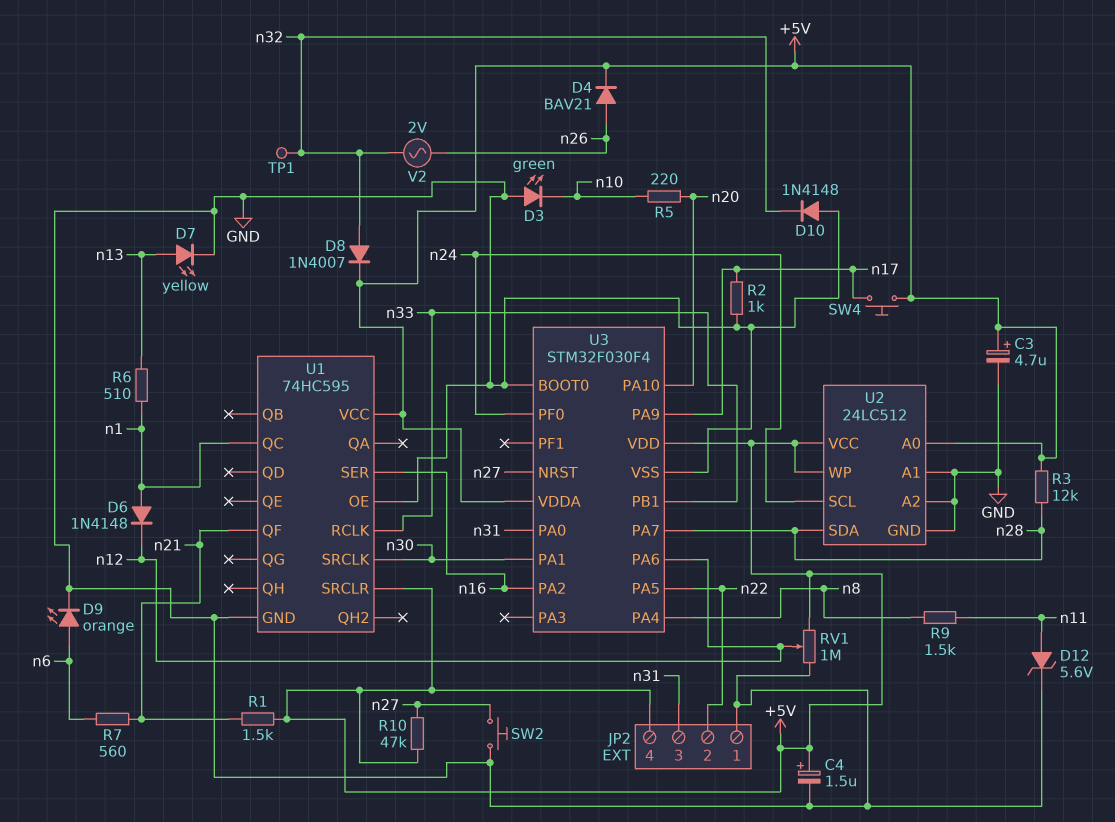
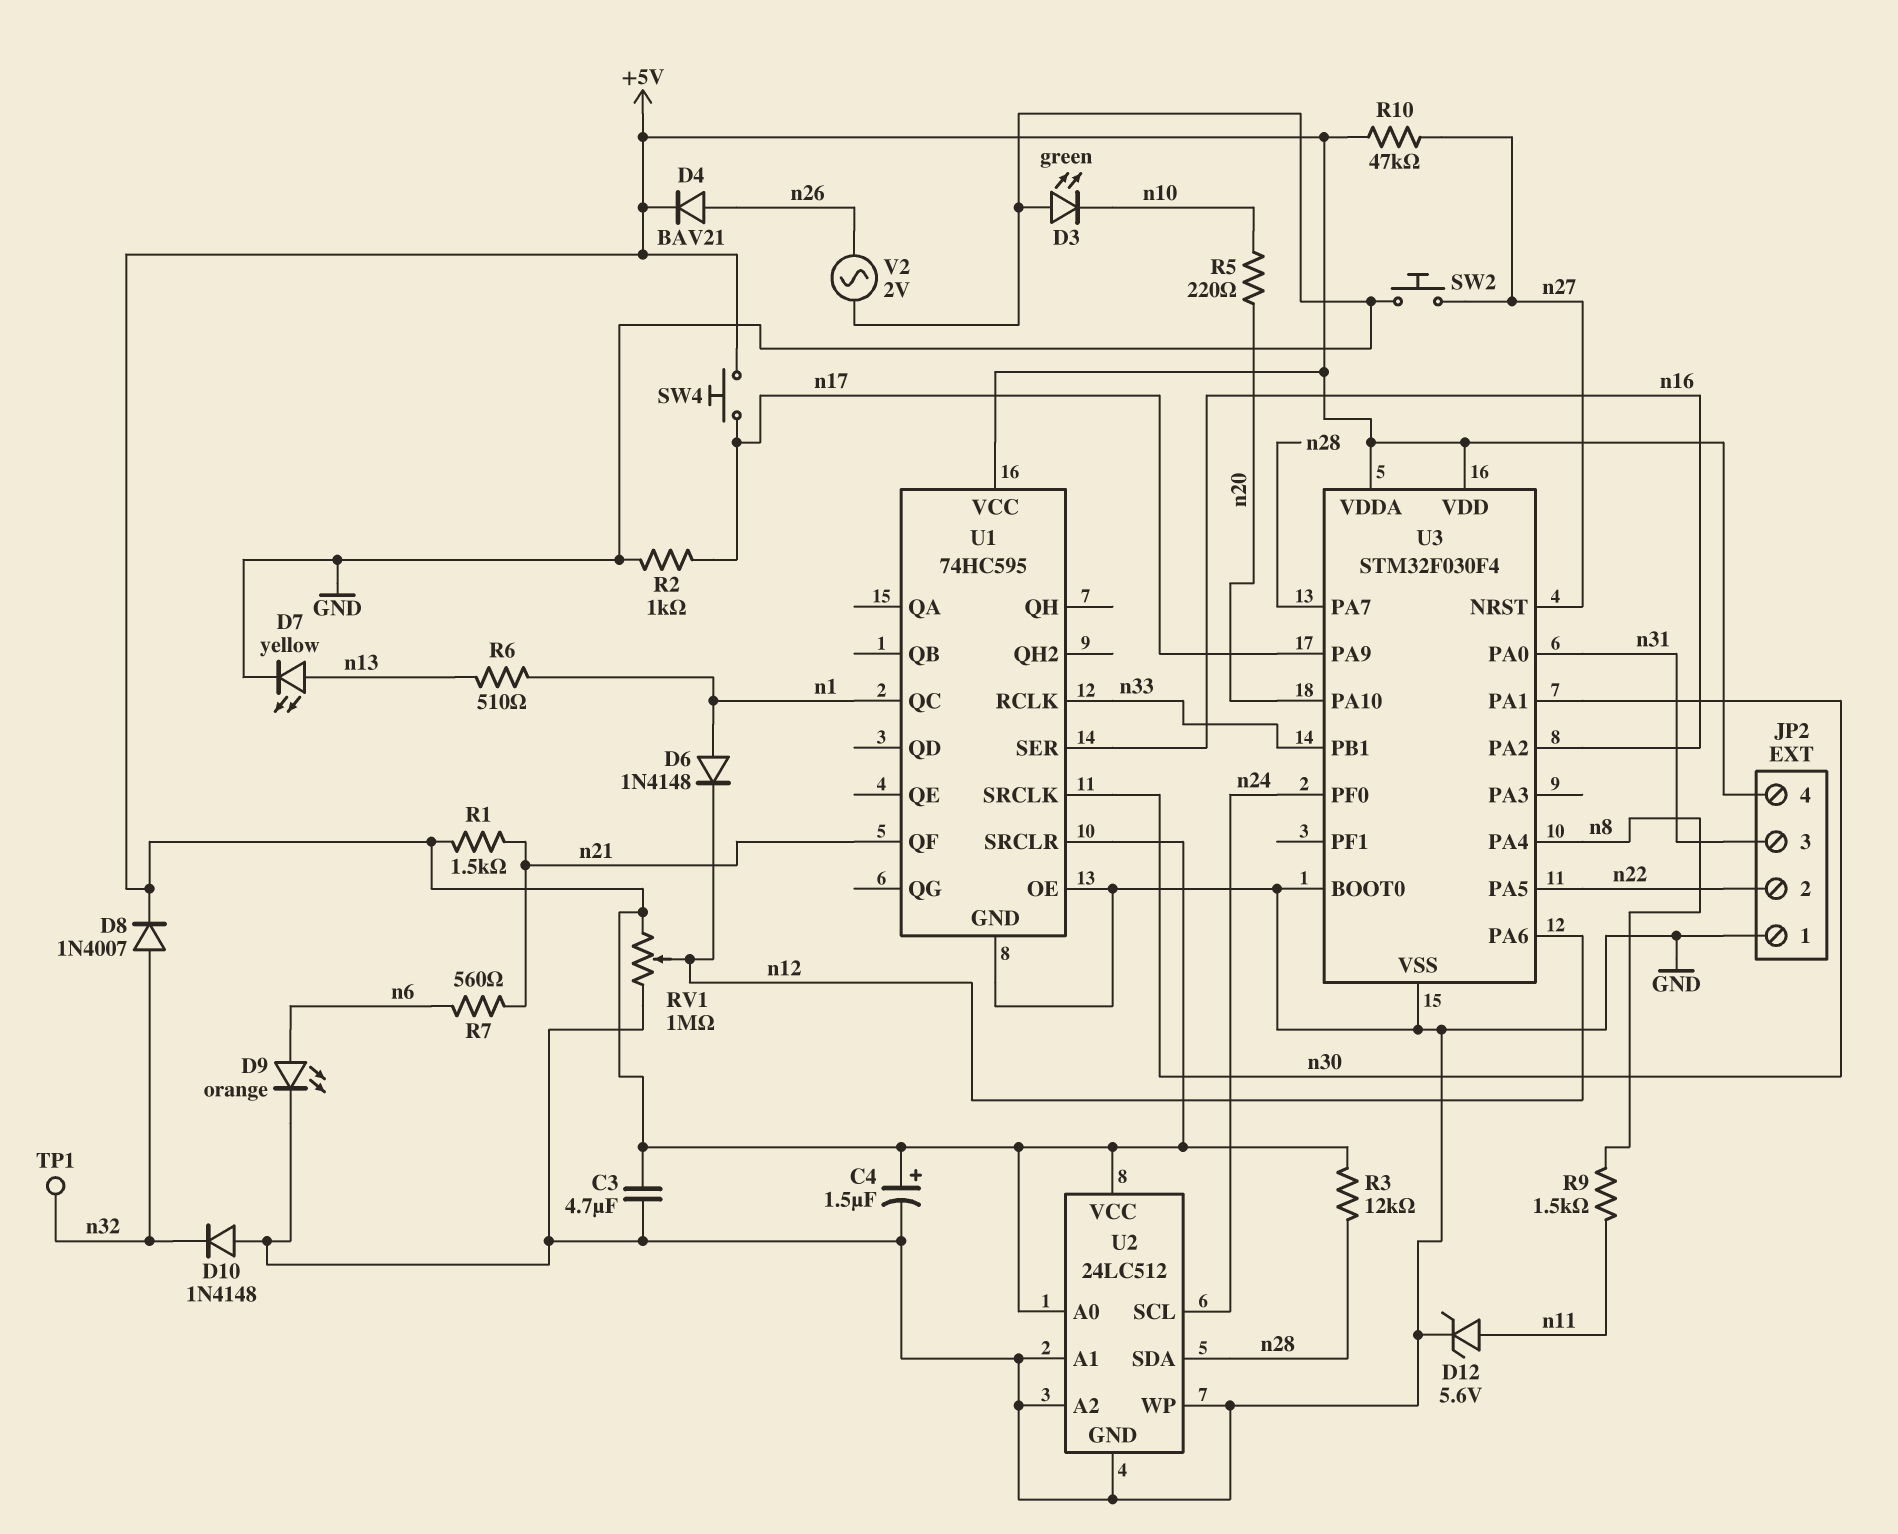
C3: 4.7uF (plus +5V, minus GND) -> 4.7uF (+5V, GND)
U2 pin WP: +5V -> GND
V2: AC 2V (n26, n32) -> AC 2V (GND, n26)

